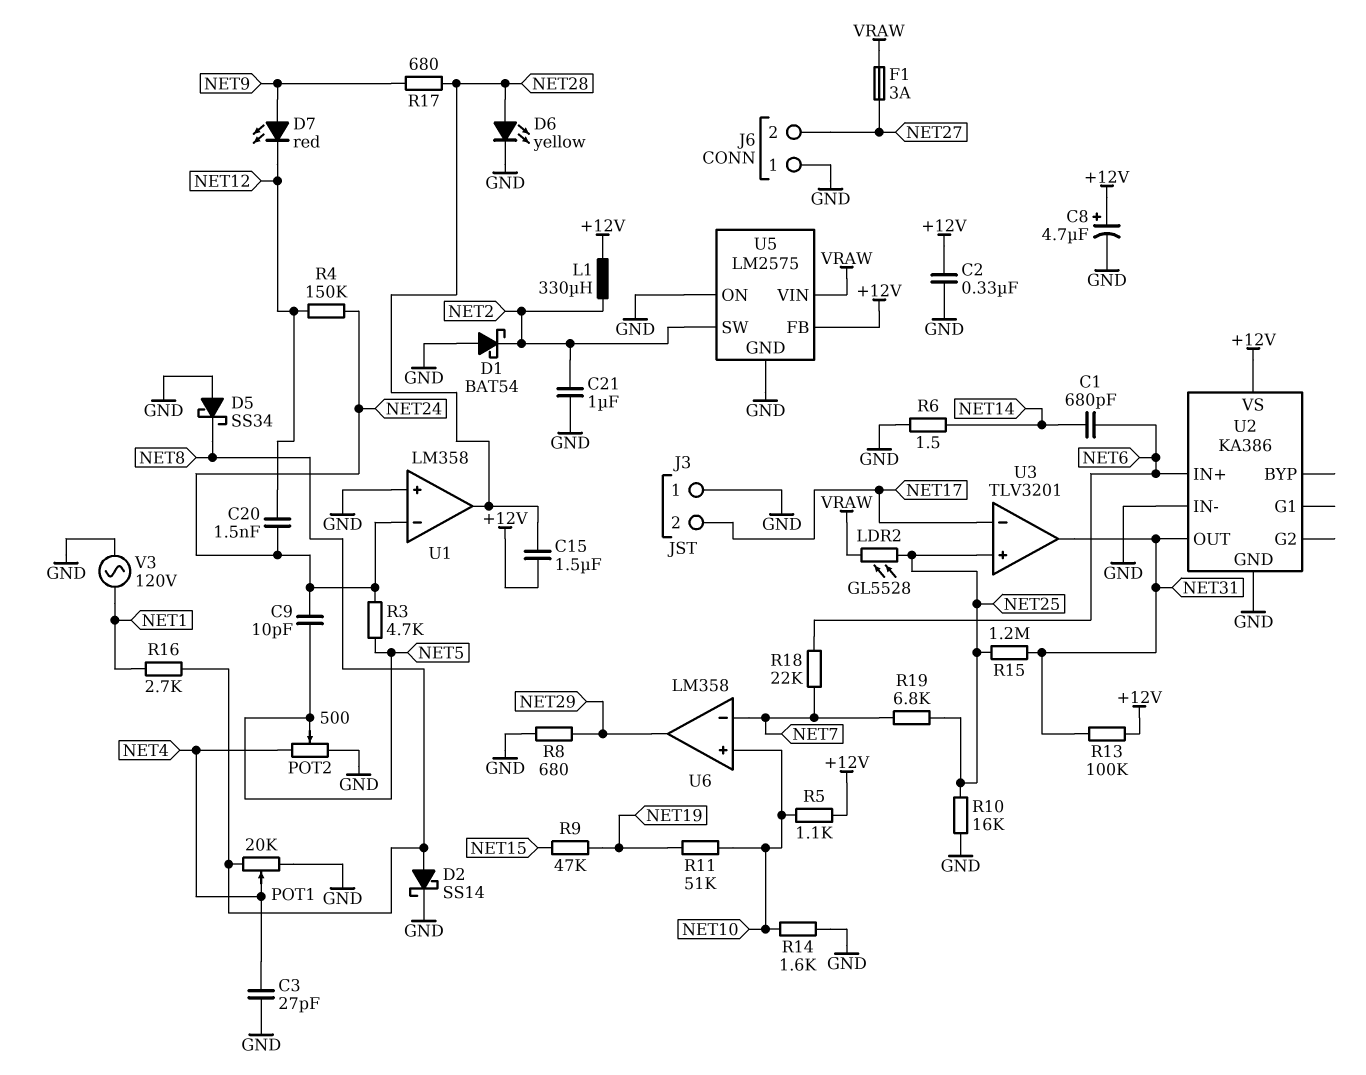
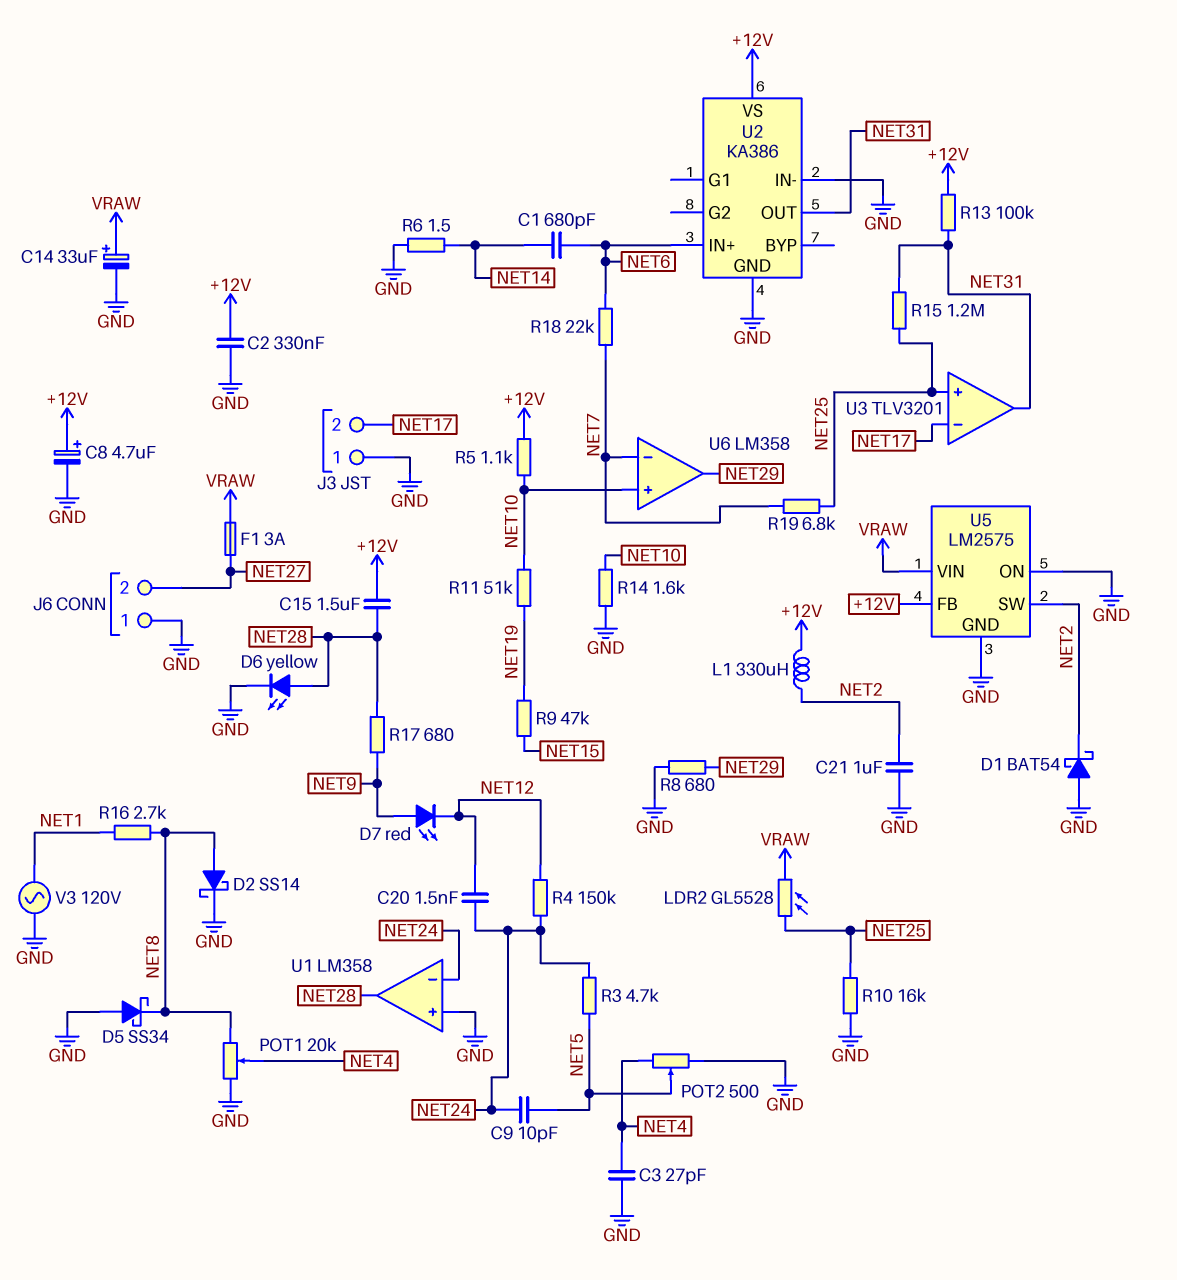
C14: none -> 33uF (plus VRAW, minus GND)

